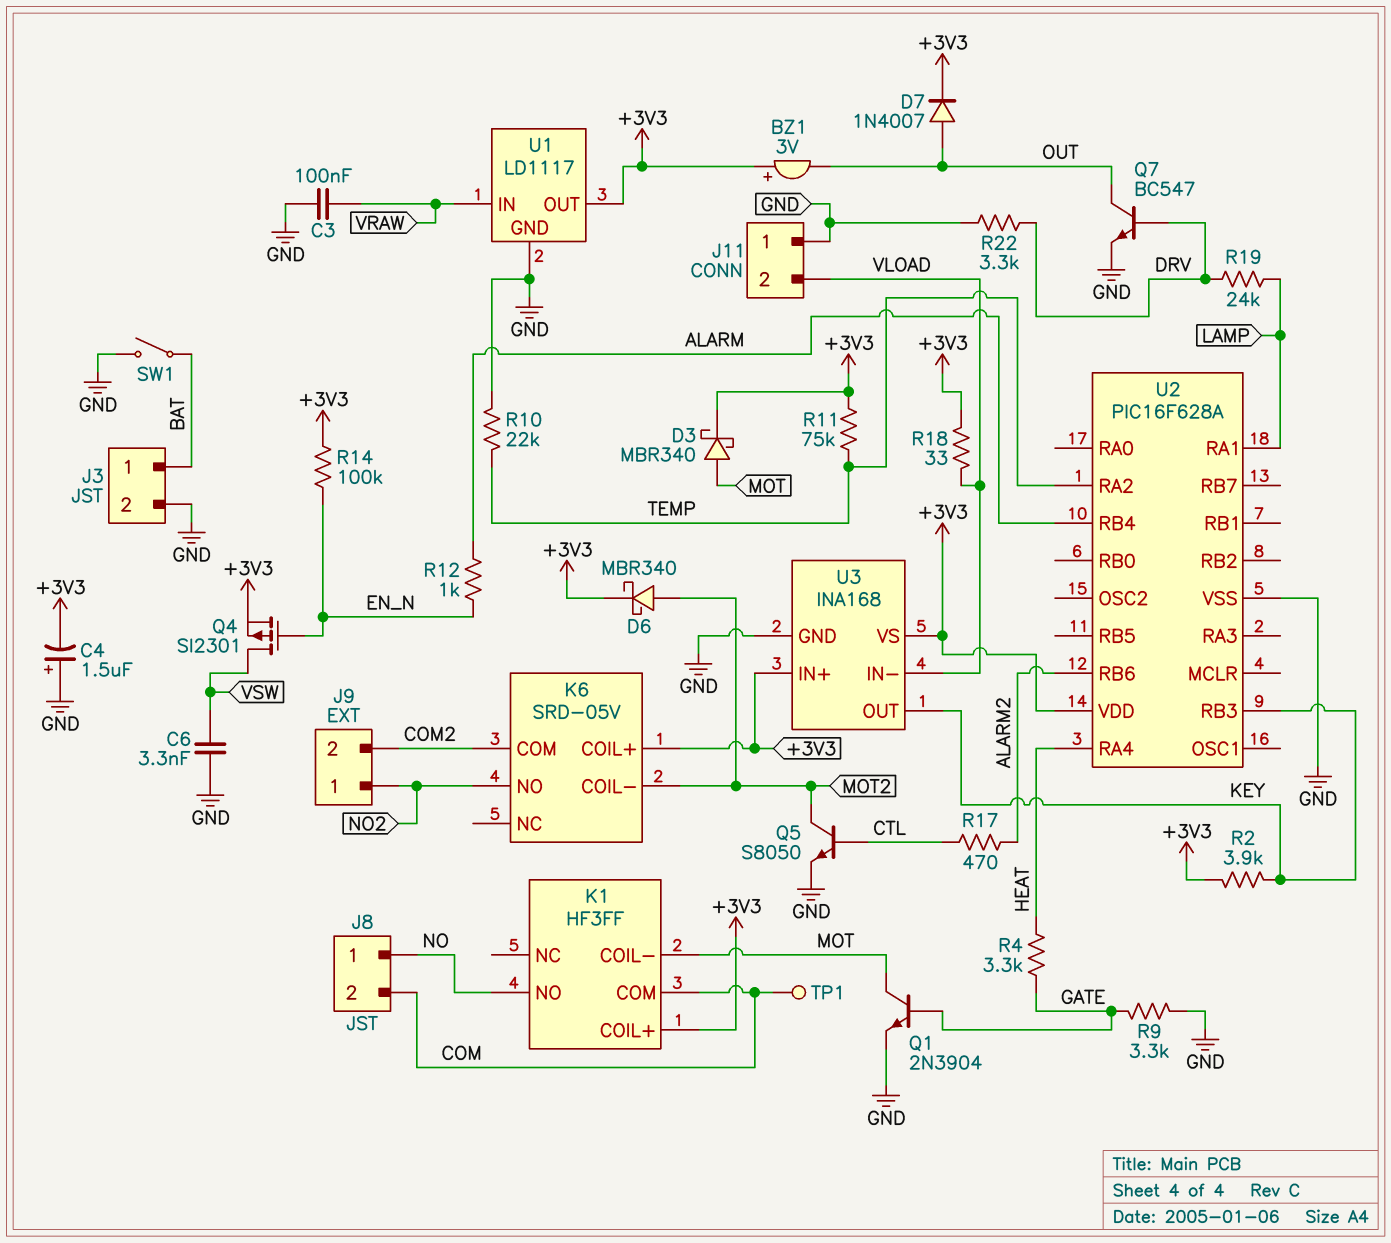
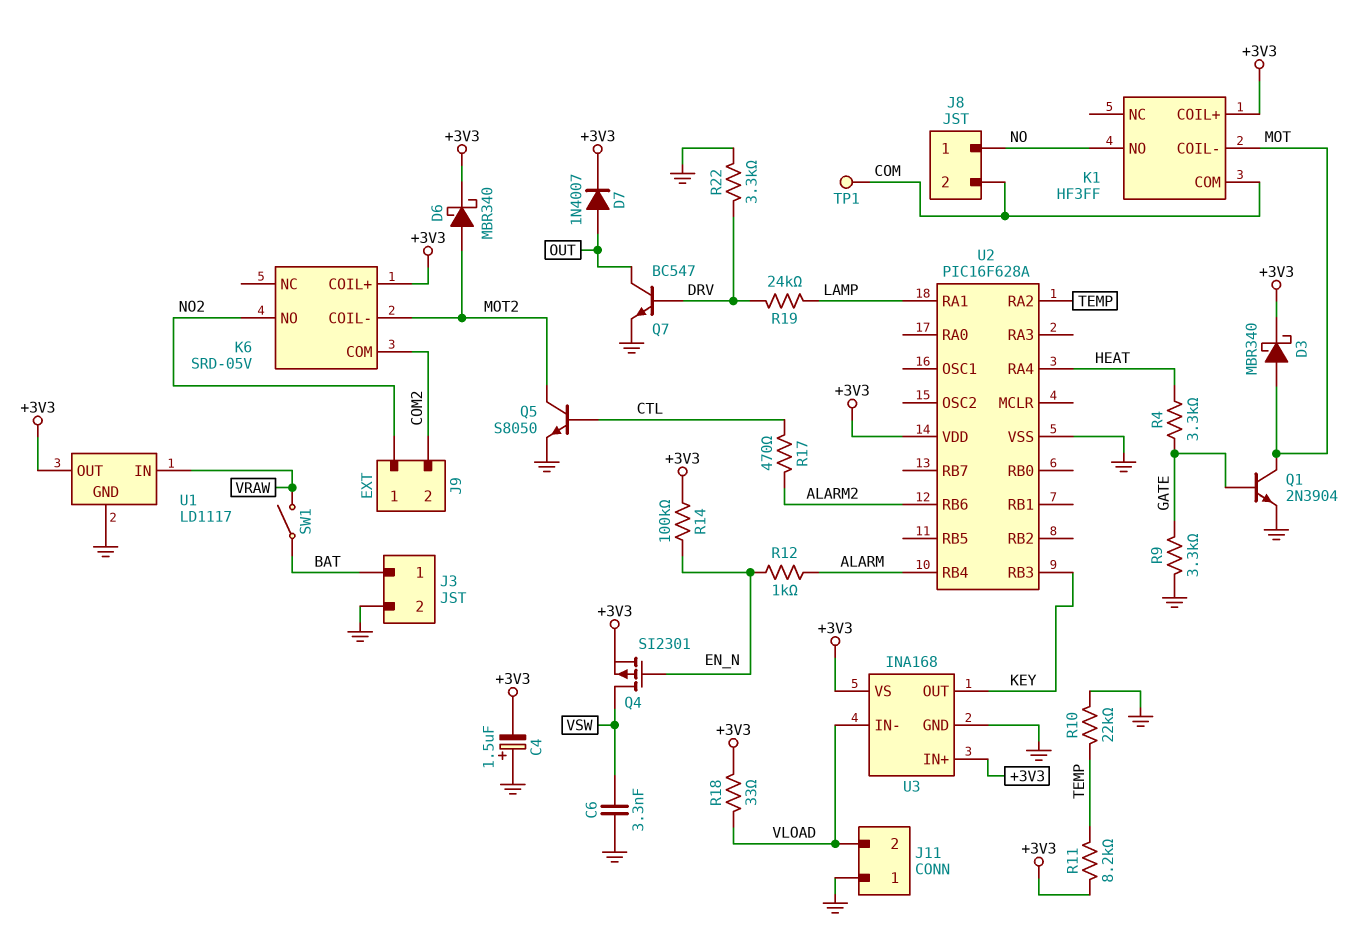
BZ1: buzzer 3V (plus +3V3, minus OUT) -> none
C3: 100nF (GND, VRAW) -> none
R2: 3.9k (+3V3, KEY) -> none
R11: 75k (+3V3, TEMP) -> 8.2k (+3V3, TEMP)
SW1: switch (BAT, GND) -> switch (BAT, VRAW)

